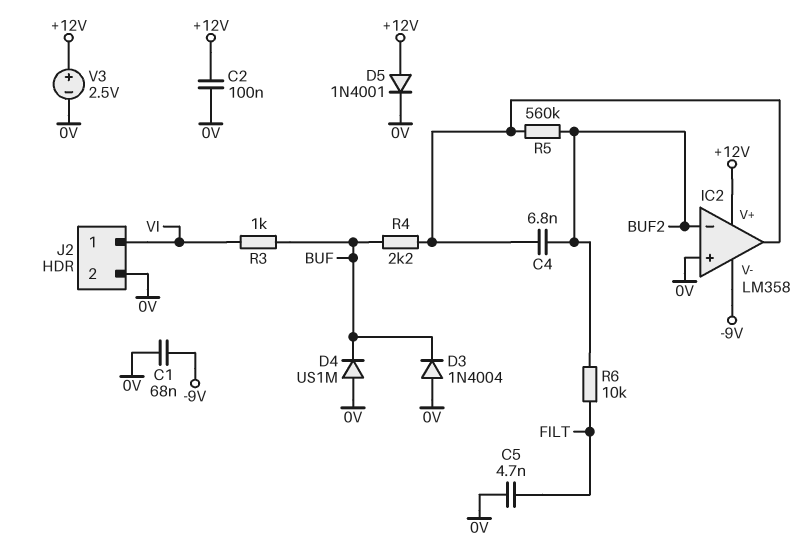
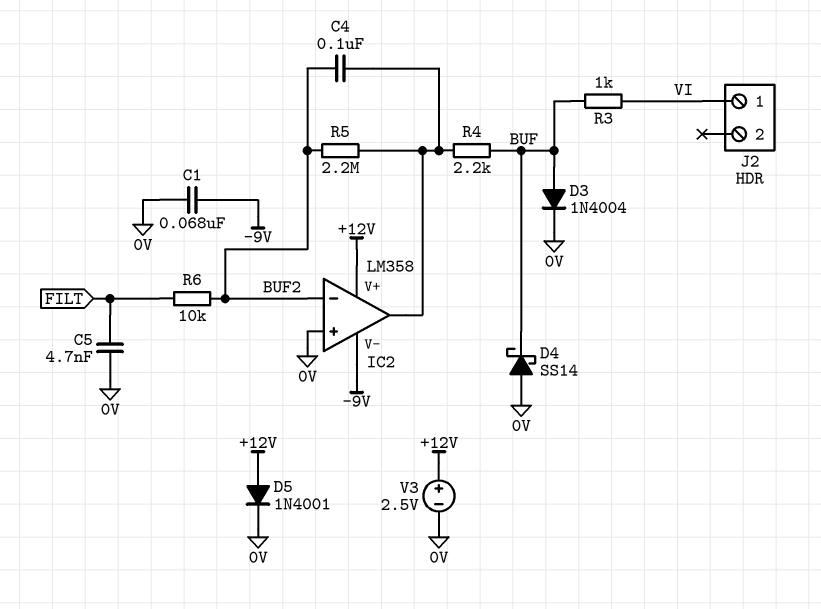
C2: 100nF (+12V, 0V) -> none
C4: 6.8nF (BUF2, IC2/out) -> 100nF (BUF2, IC2/out)
D3: diode 1N4004 (A 0V, K BUF) -> diode 1N4004 (A BUF, K 0V)
D4: diode US1M (A 0V, K BUF) -> schottky SS14 (A 0V, K BUF)
J2 pin 2: 0V -> none
R5: 560k (BUF2, IC2/out) -> 2.2M (BUF2, IC2/out)

